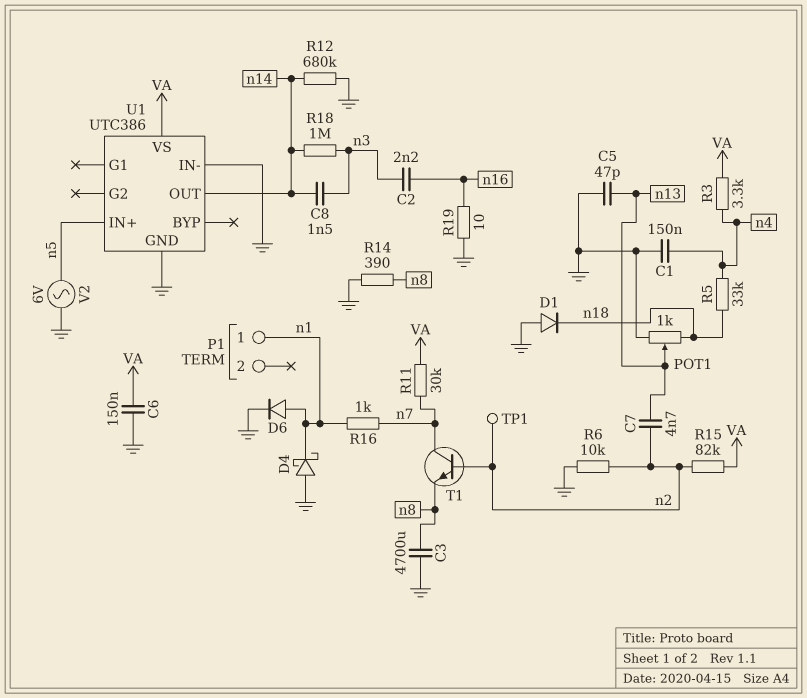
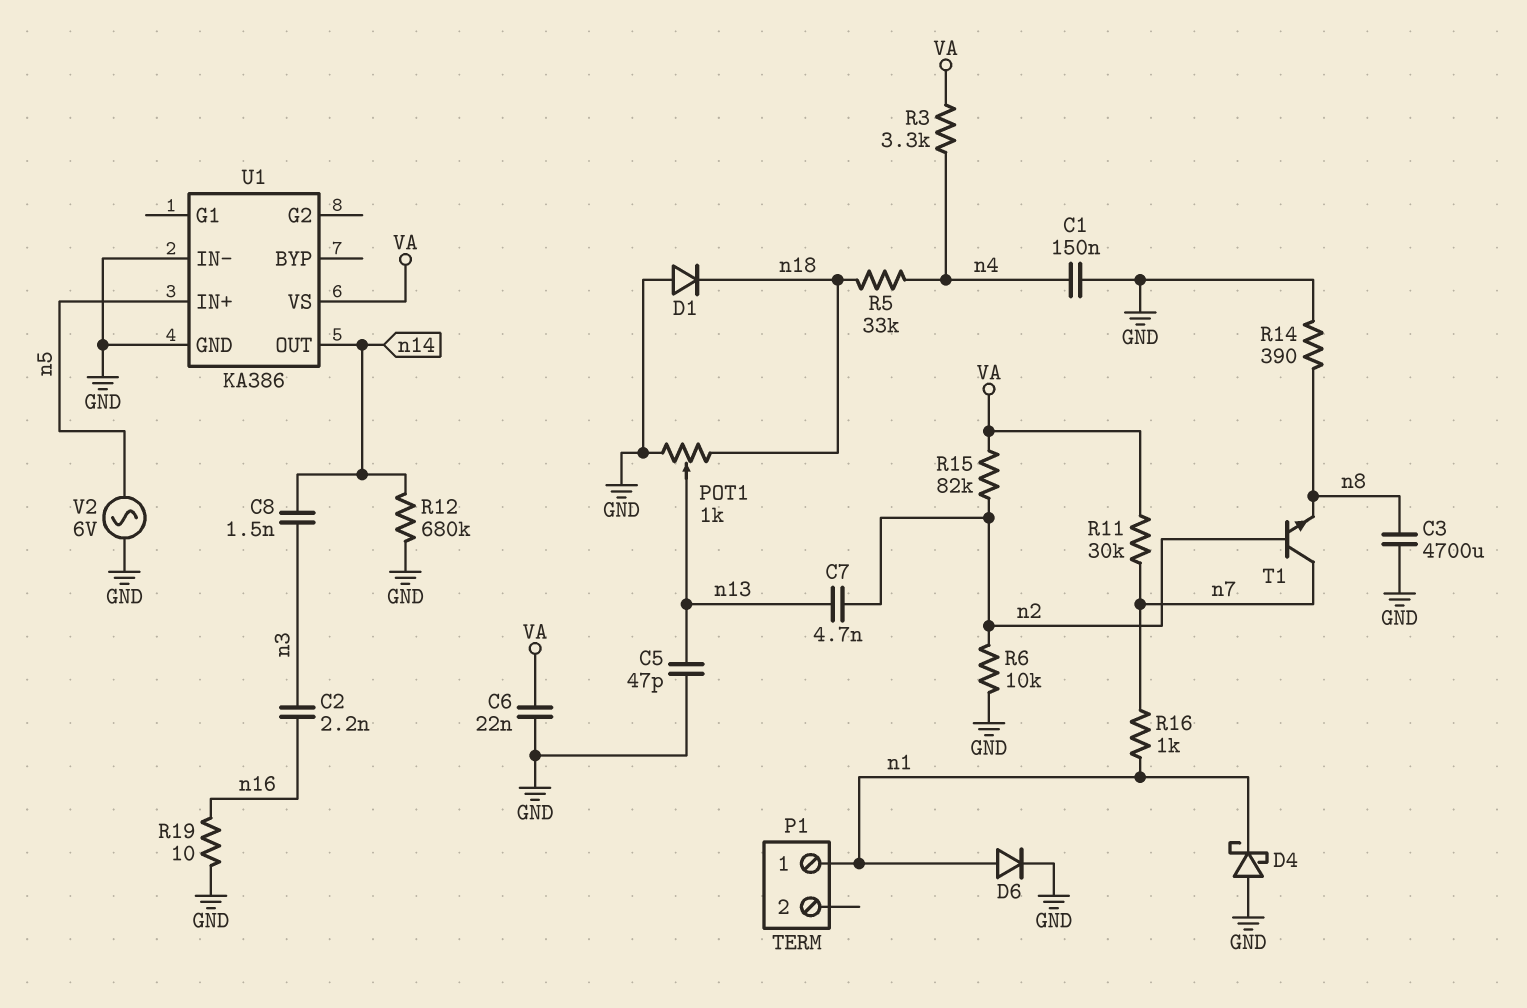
C6: 150nF (GND, VA) -> 22nF (GND, VA)
R18: 1M (n3, n14) -> none
TP1: test point (n2) -> none
U1: UTC386 -> KA386

